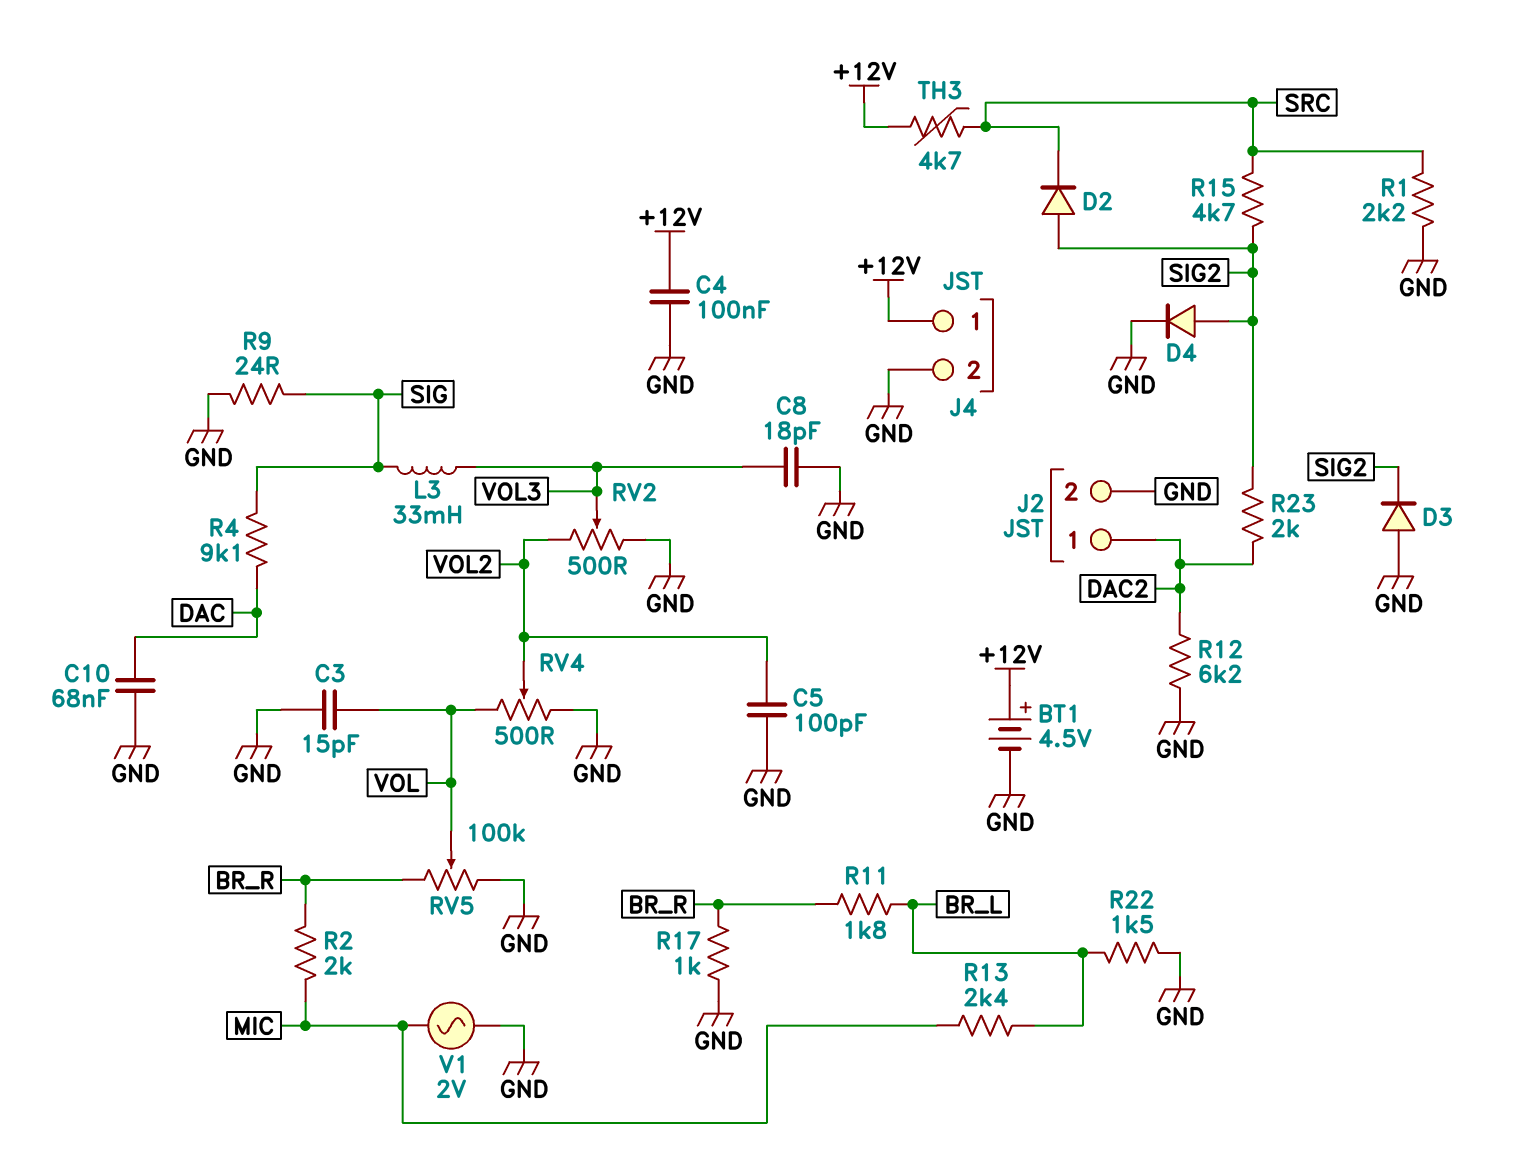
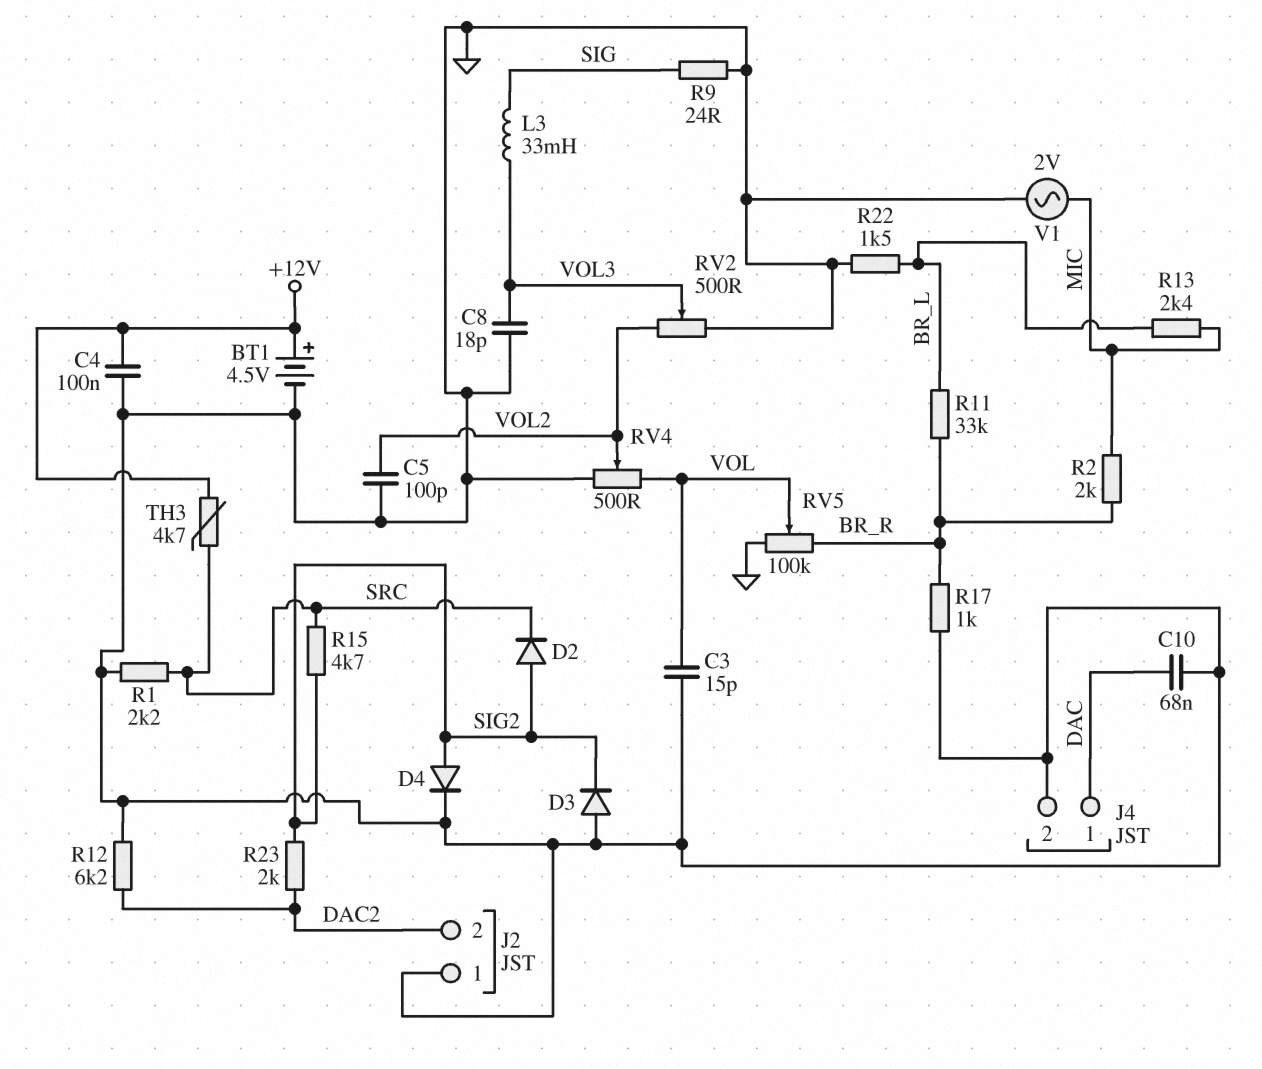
J2 pin 1: DAC2 -> GND
J2 pin 2: GND -> DAC2
J4 pin 1: +12V -> DAC
R4: 9.1k (DAC, SIG) -> none
R11: 1.8k (BR_L, BR_R) -> 33k (BR_L, BR_R)

